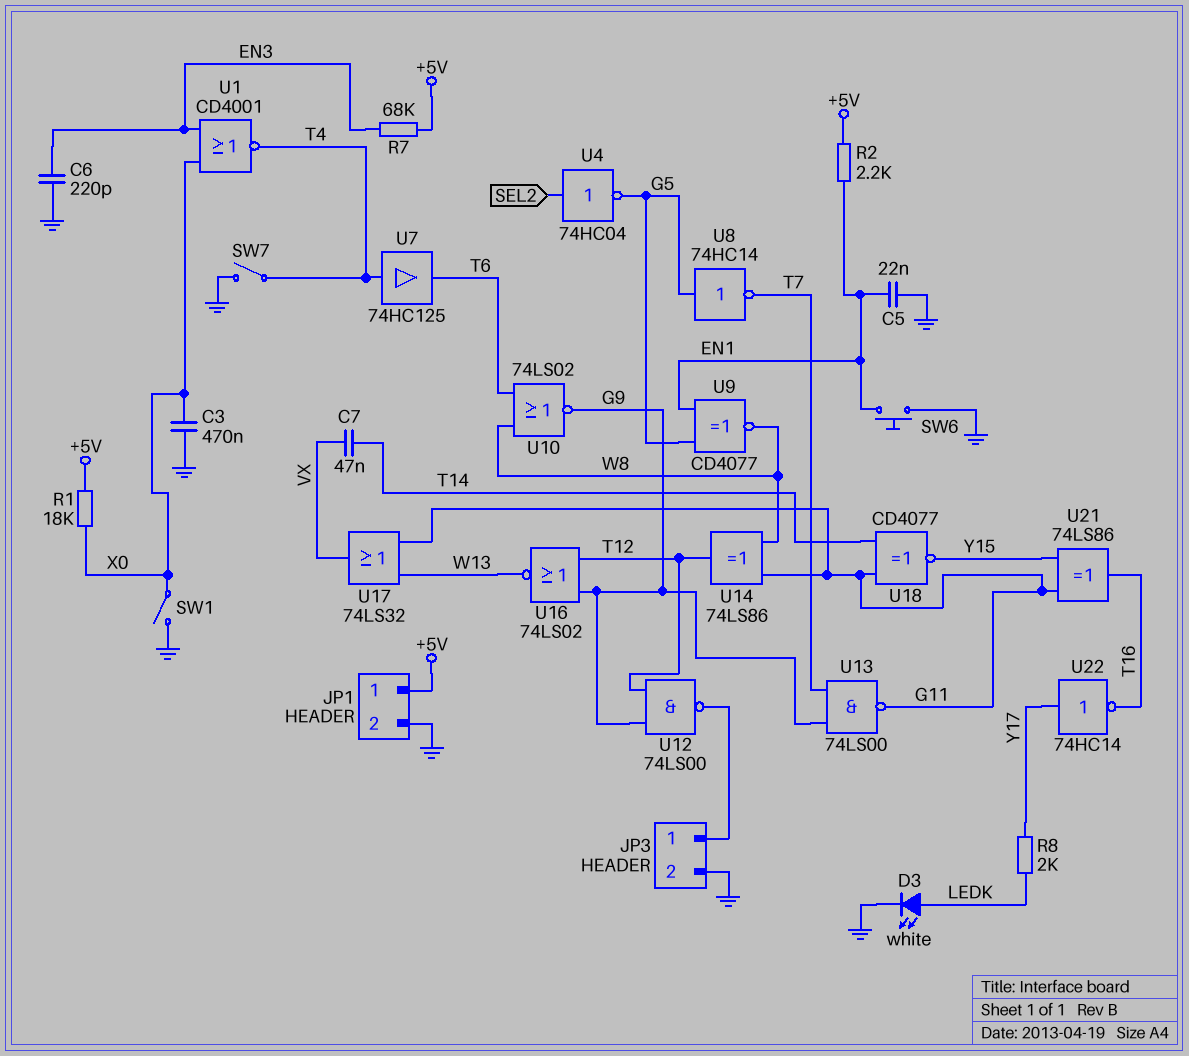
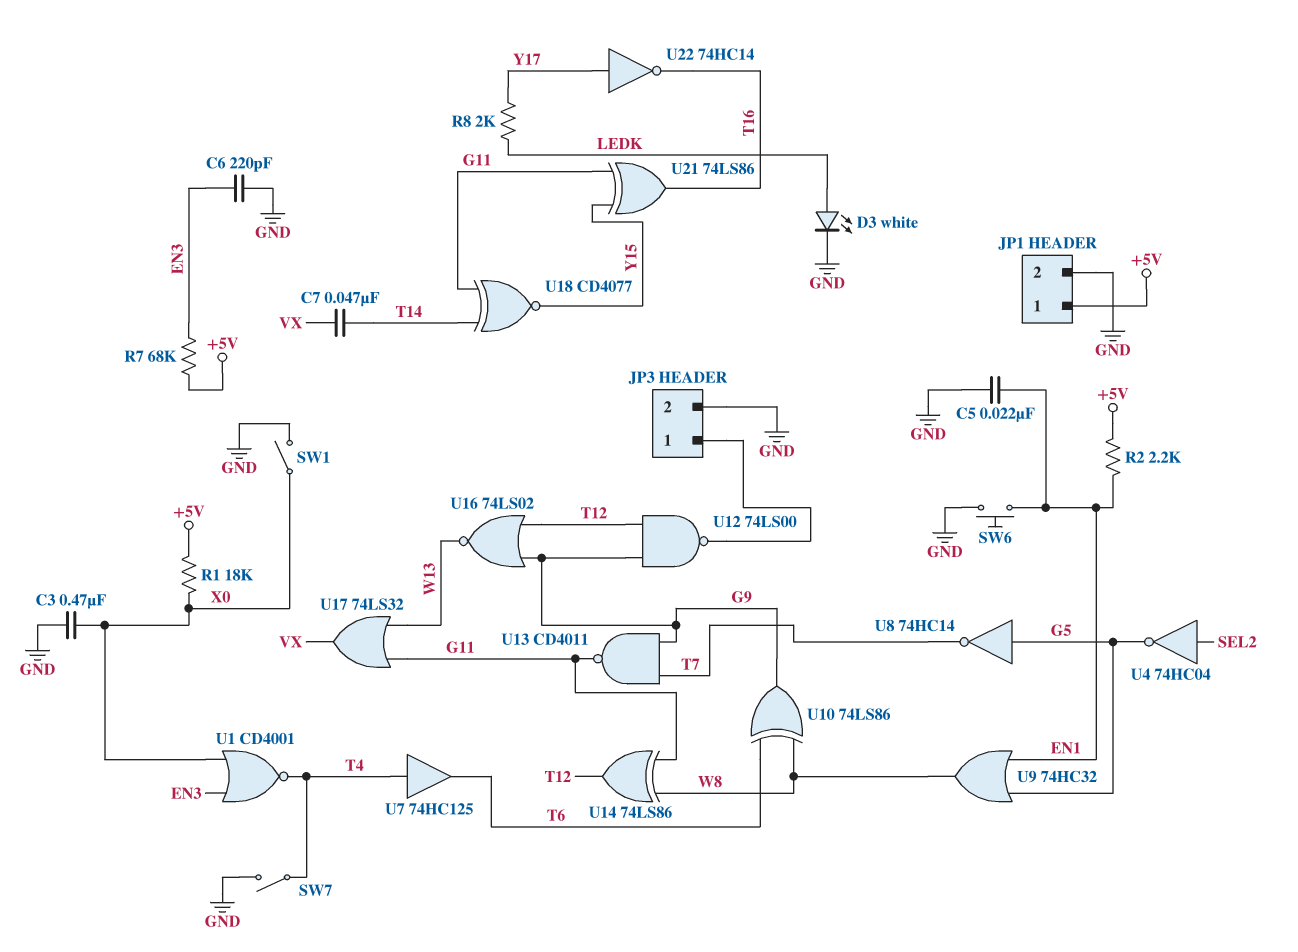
U9: XNOR CD4077 (in EN1, in G5, out W8) -> OR 74HC32 (in EN1, in G5, out W8)
U10: NOR 74LS02 (in T6, in W8, out G9) -> XOR 74LS86 (in T6, in W8, out G9)
U13: NAND 74LS00 (in G9, in T7, out G11) -> NAND CD4011 (in G9, in T7, out G11)

